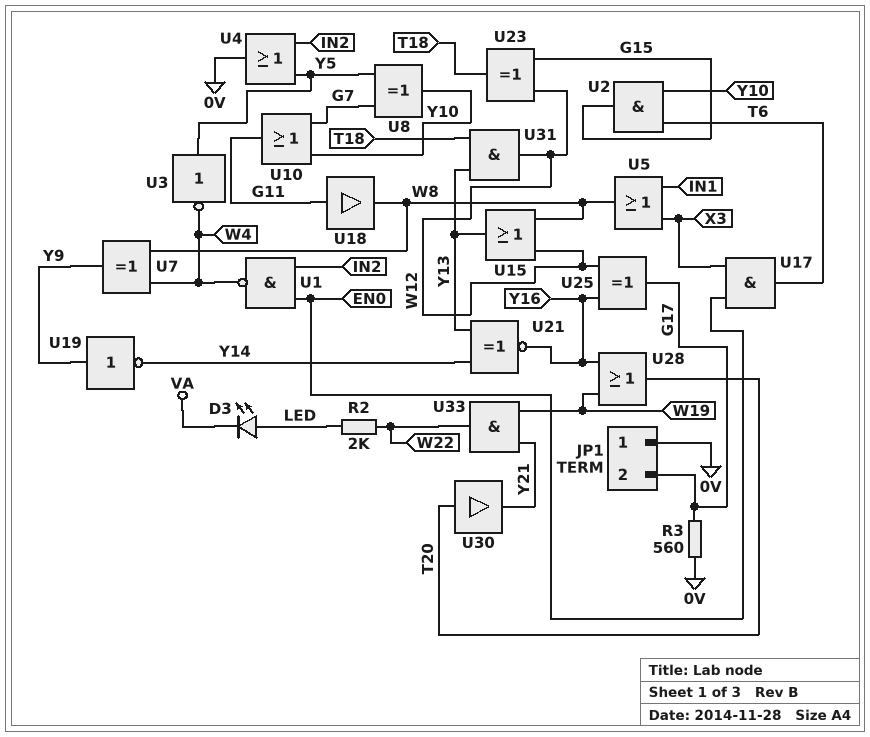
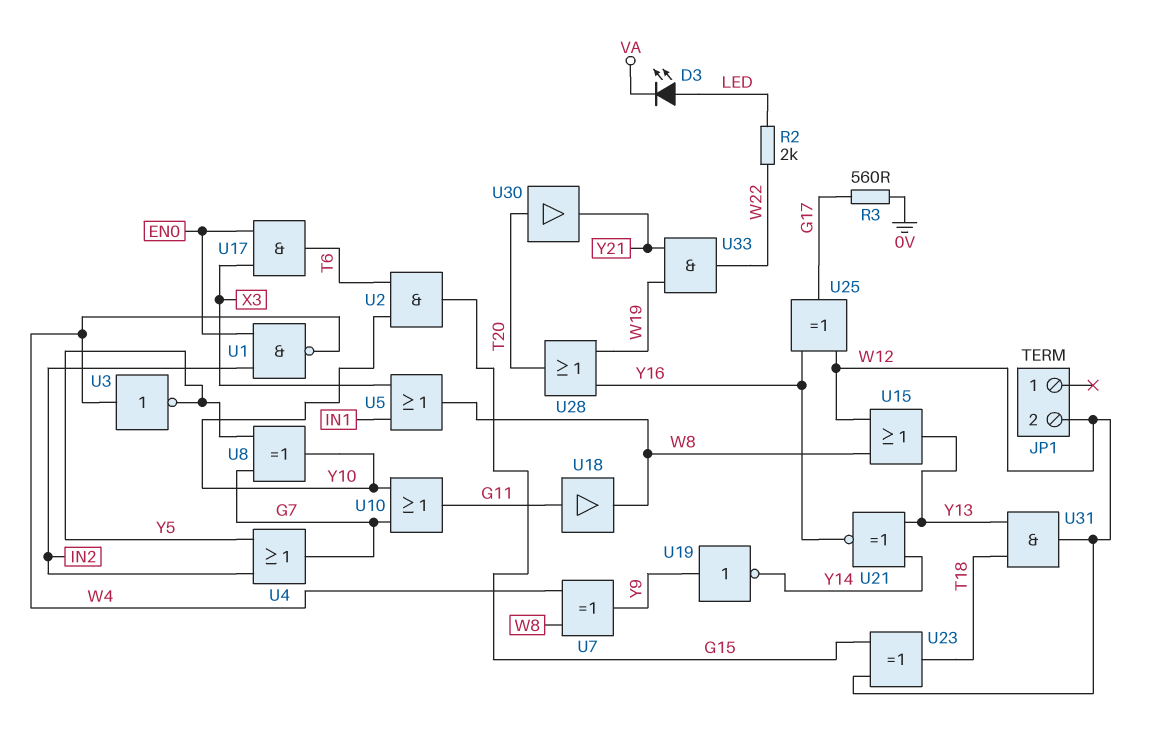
JP1 pin 1: 0V -> none
JP1 pin 2: G17 -> W12
U3: NOT (in Y5, out W4) -> NOT (in W4, out Y5)
U4: OR (in IN2, in Y5, out 0V) -> OR (in IN2, in Y5, out G7)

